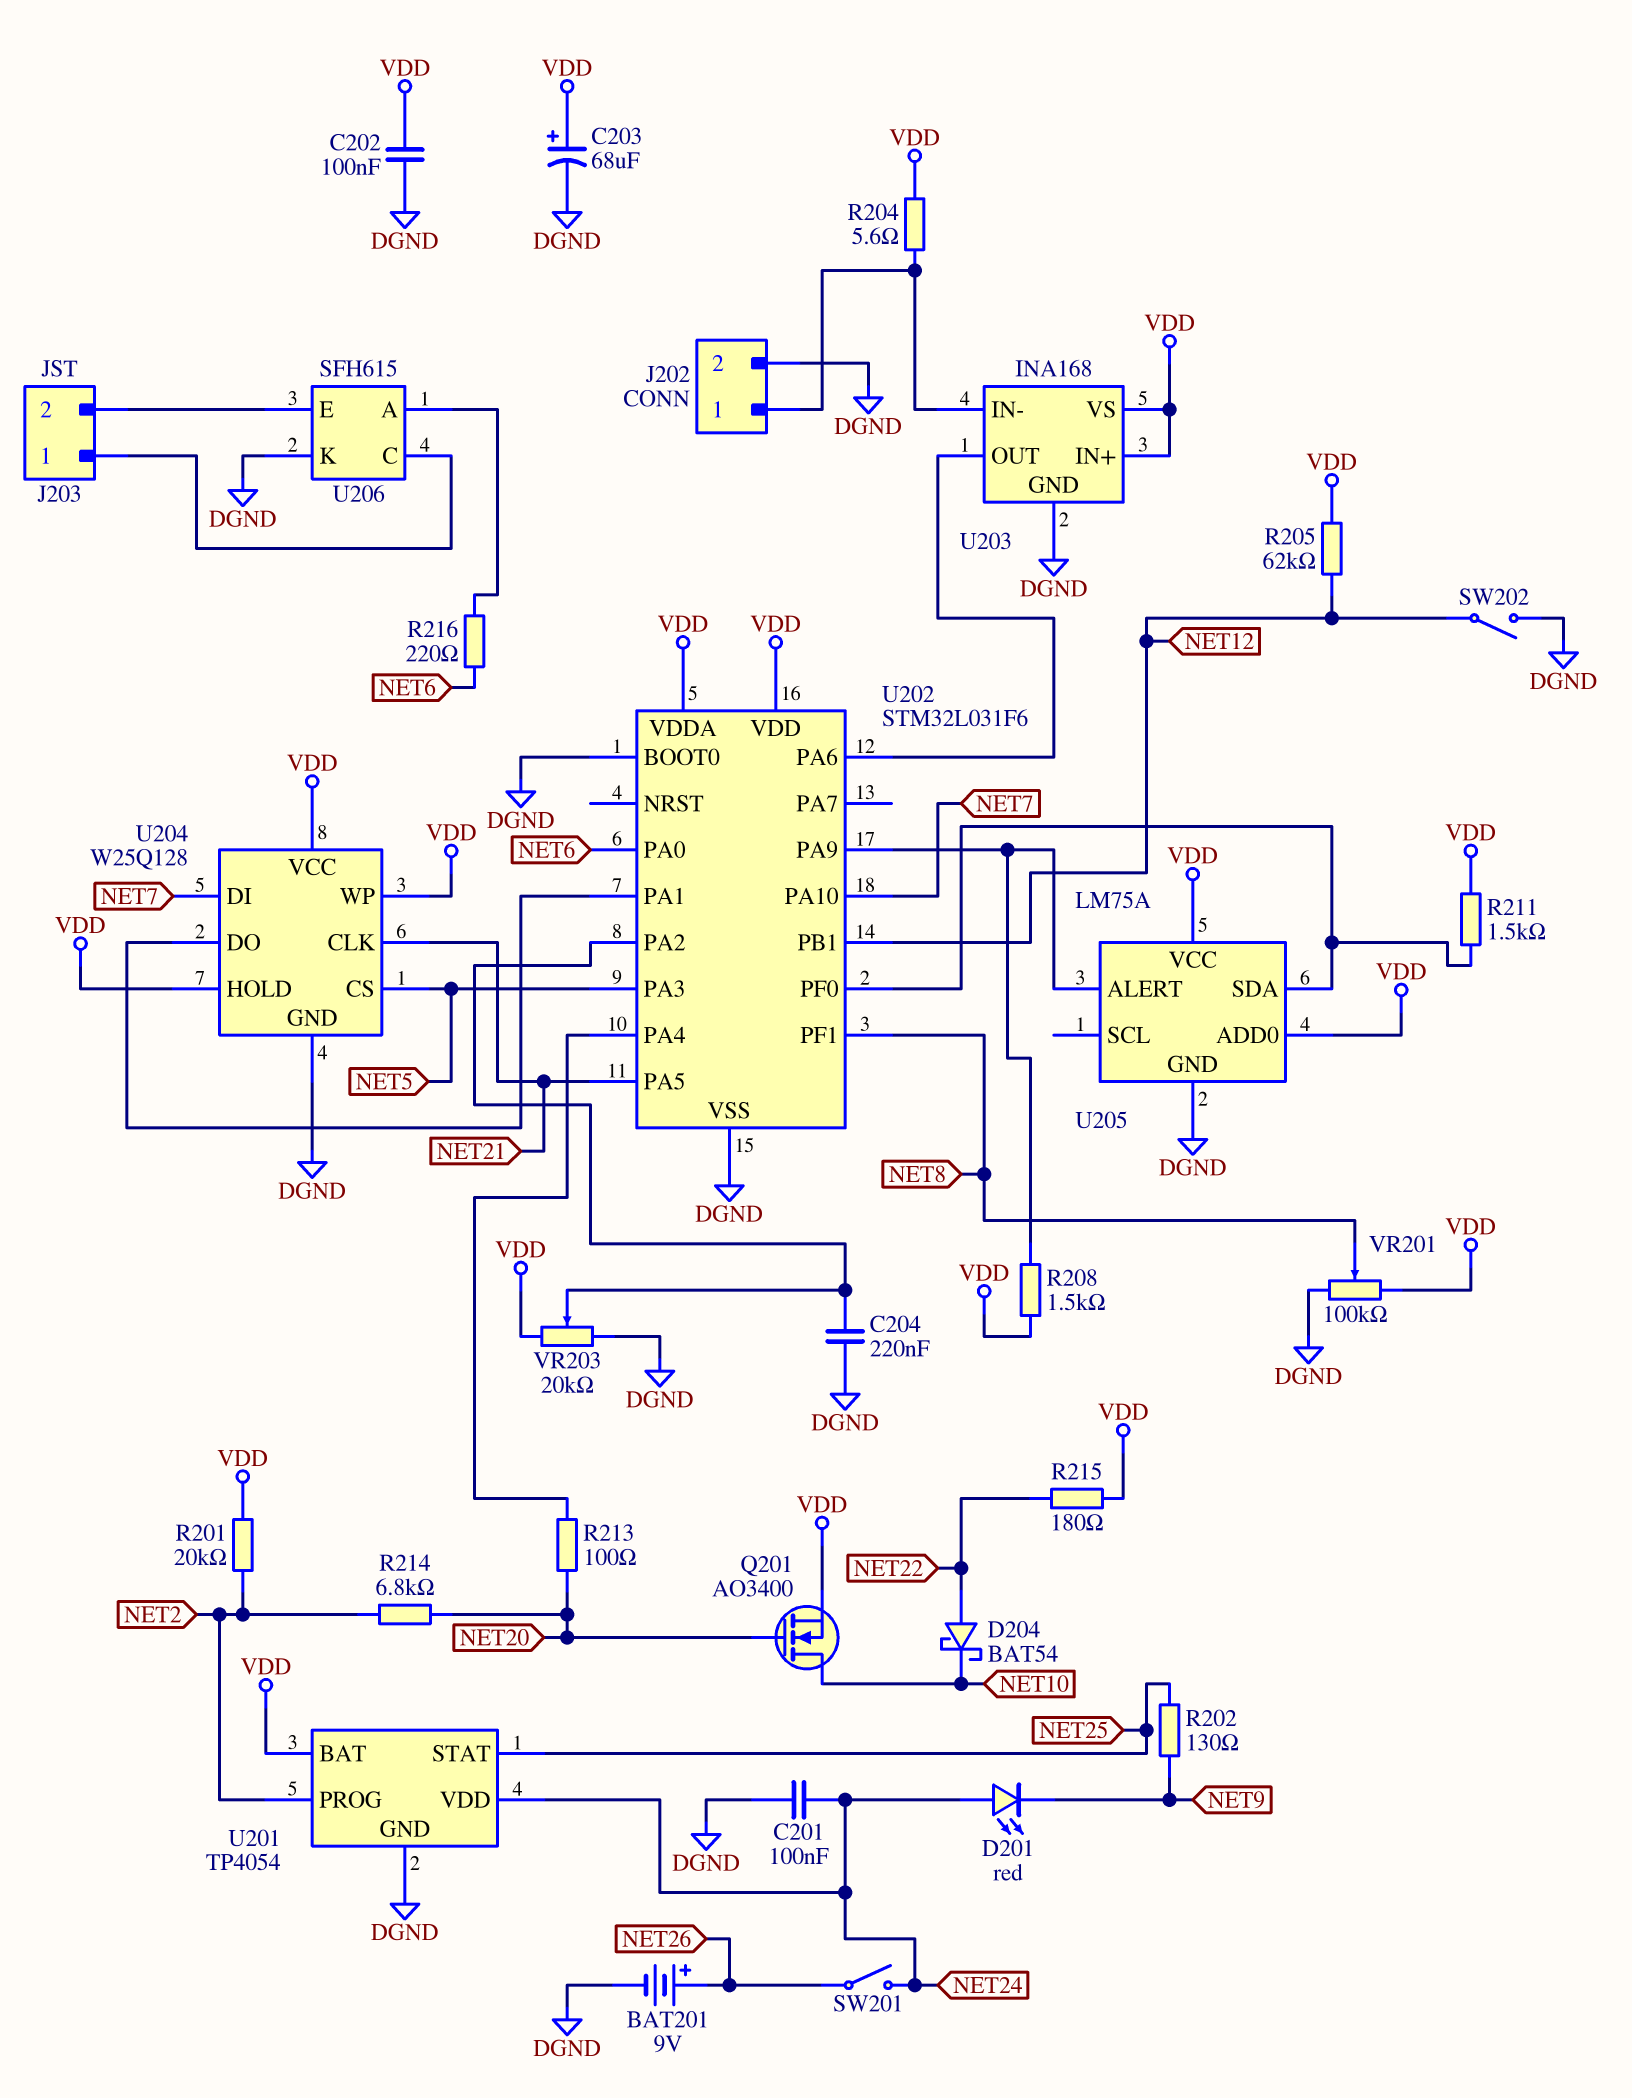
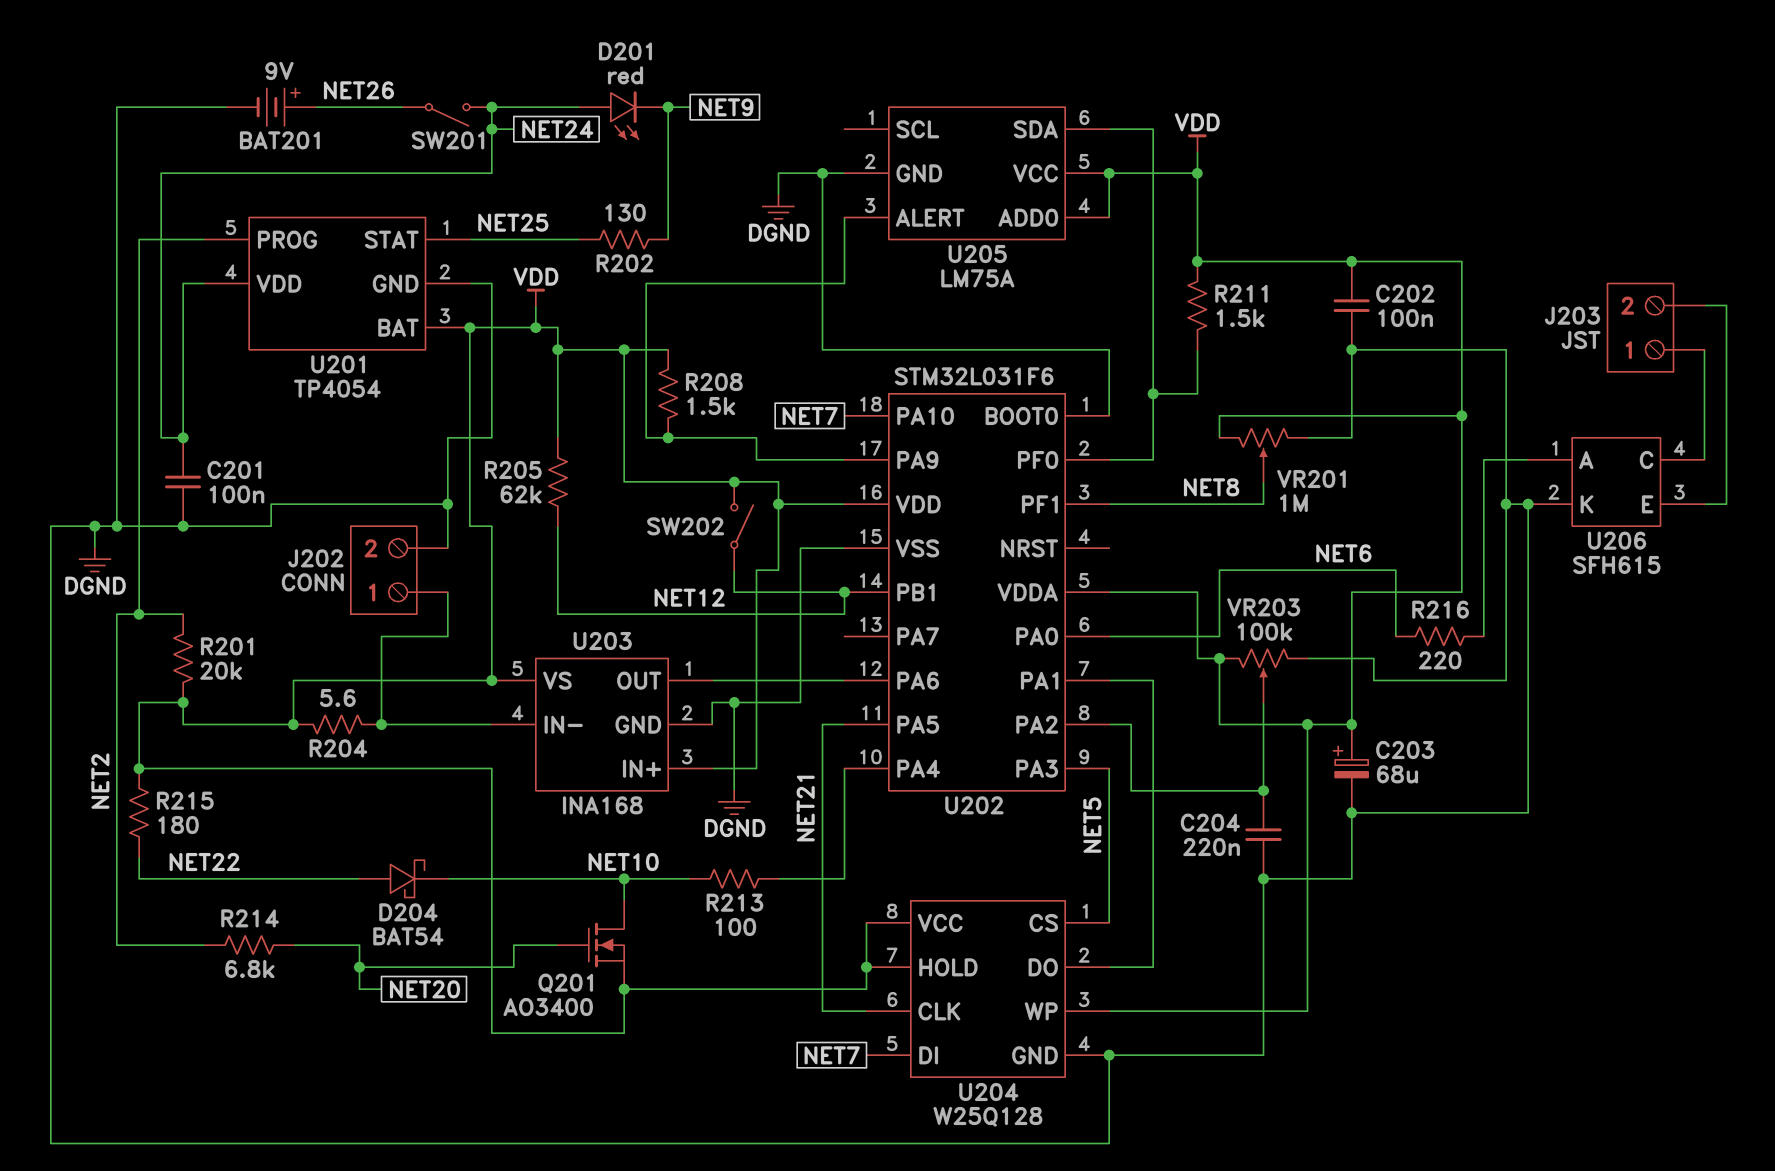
R213: 100 (NET20, U202/PA4) -> 100 (NET10, U202/PA4)
SW202: switch (DGND, NET12) -> switch (NET12, VDD)
VR201: 100k (DGND, VDD, wiper NET8) -> 1M (DGND, VDD, wiper NET8)
VR203: 20k (DGND, VDD, wiper U202/PA2) -> 100k (DGND, VDD, wiper U202/PA2)

